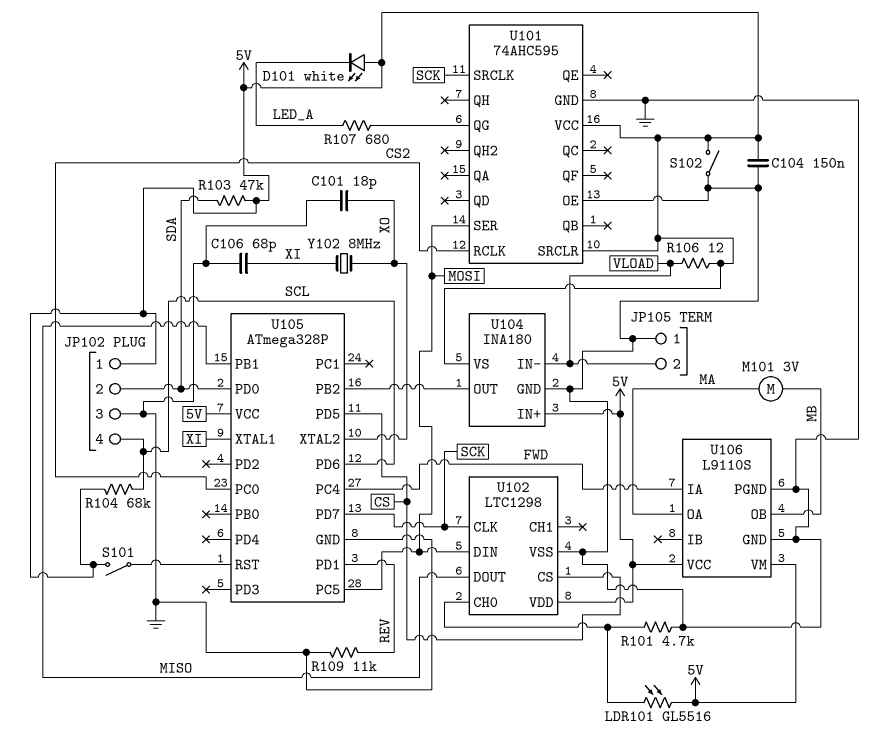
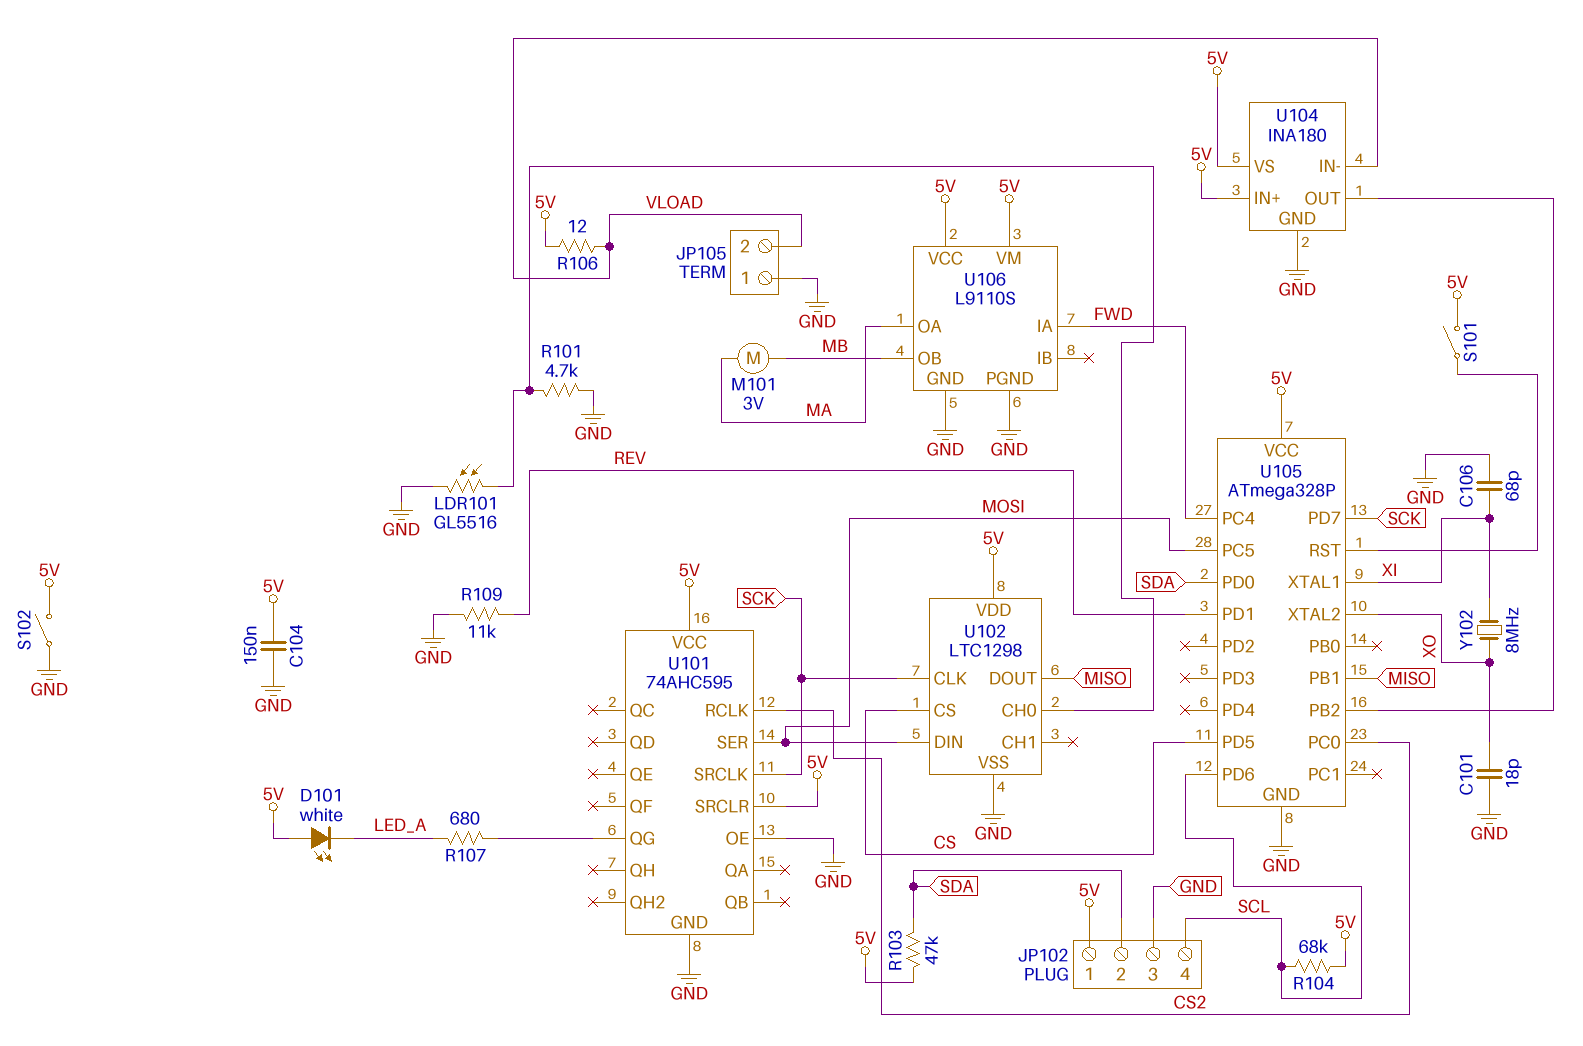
LDR101: GL5516 (5V, U102/CH0) -> GL5516 (GND, U102/CH0)

